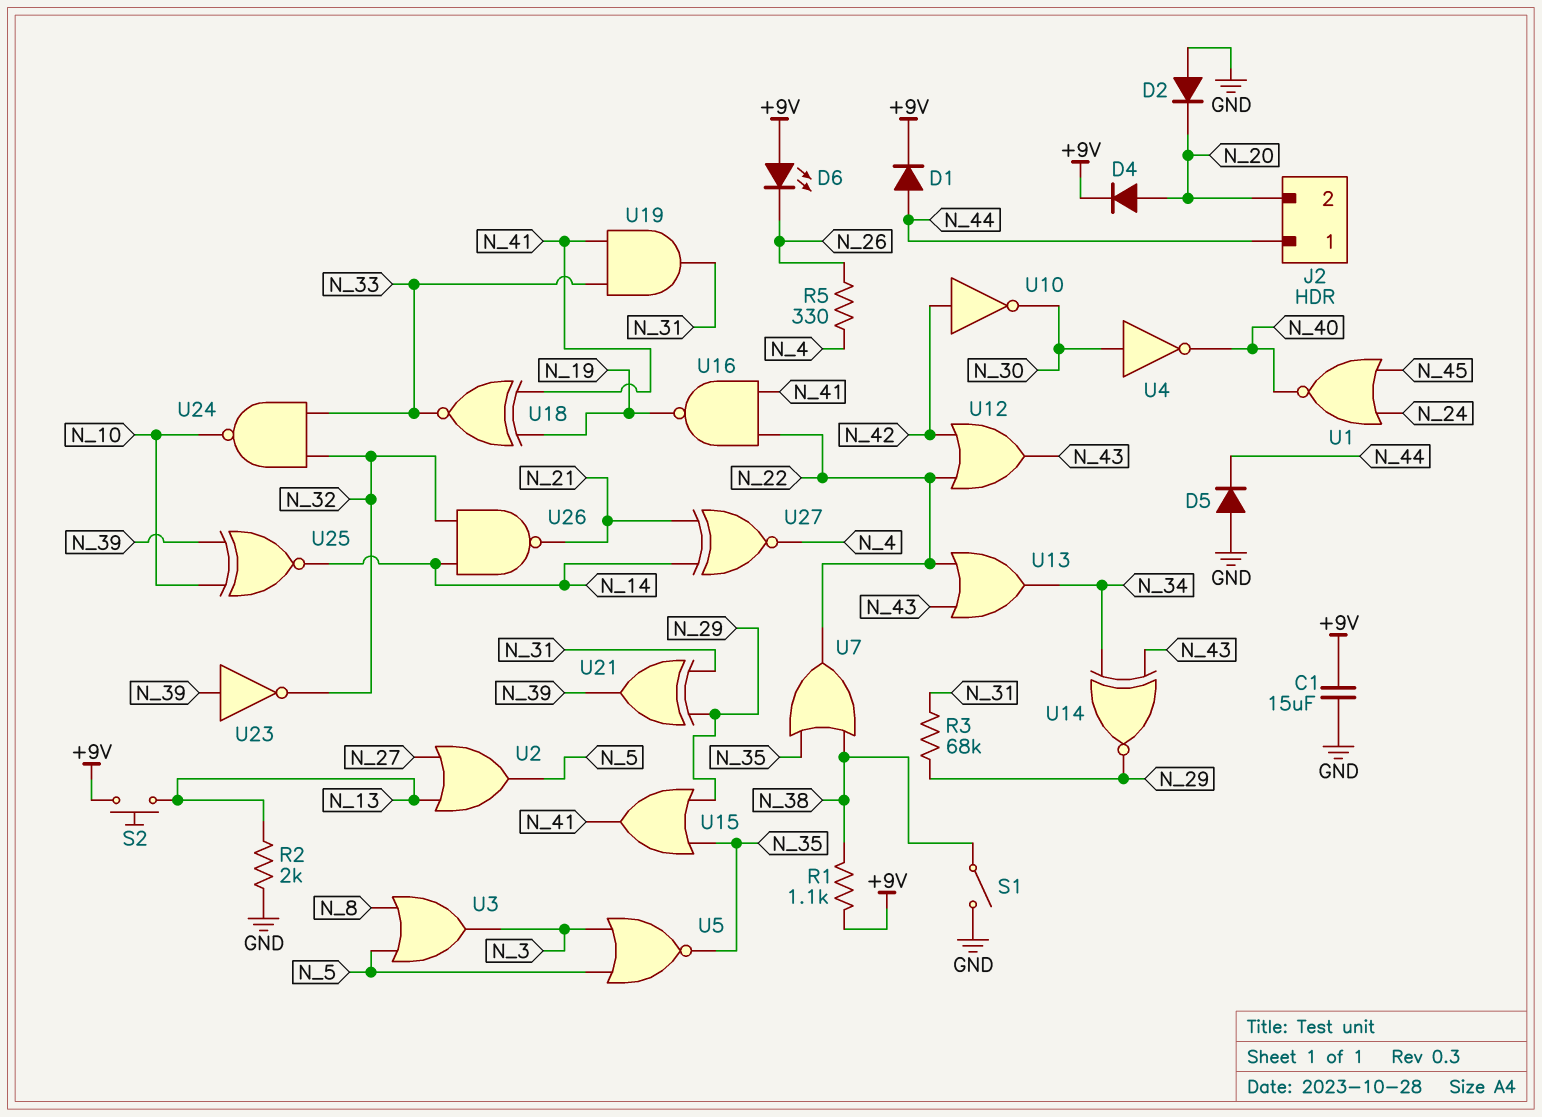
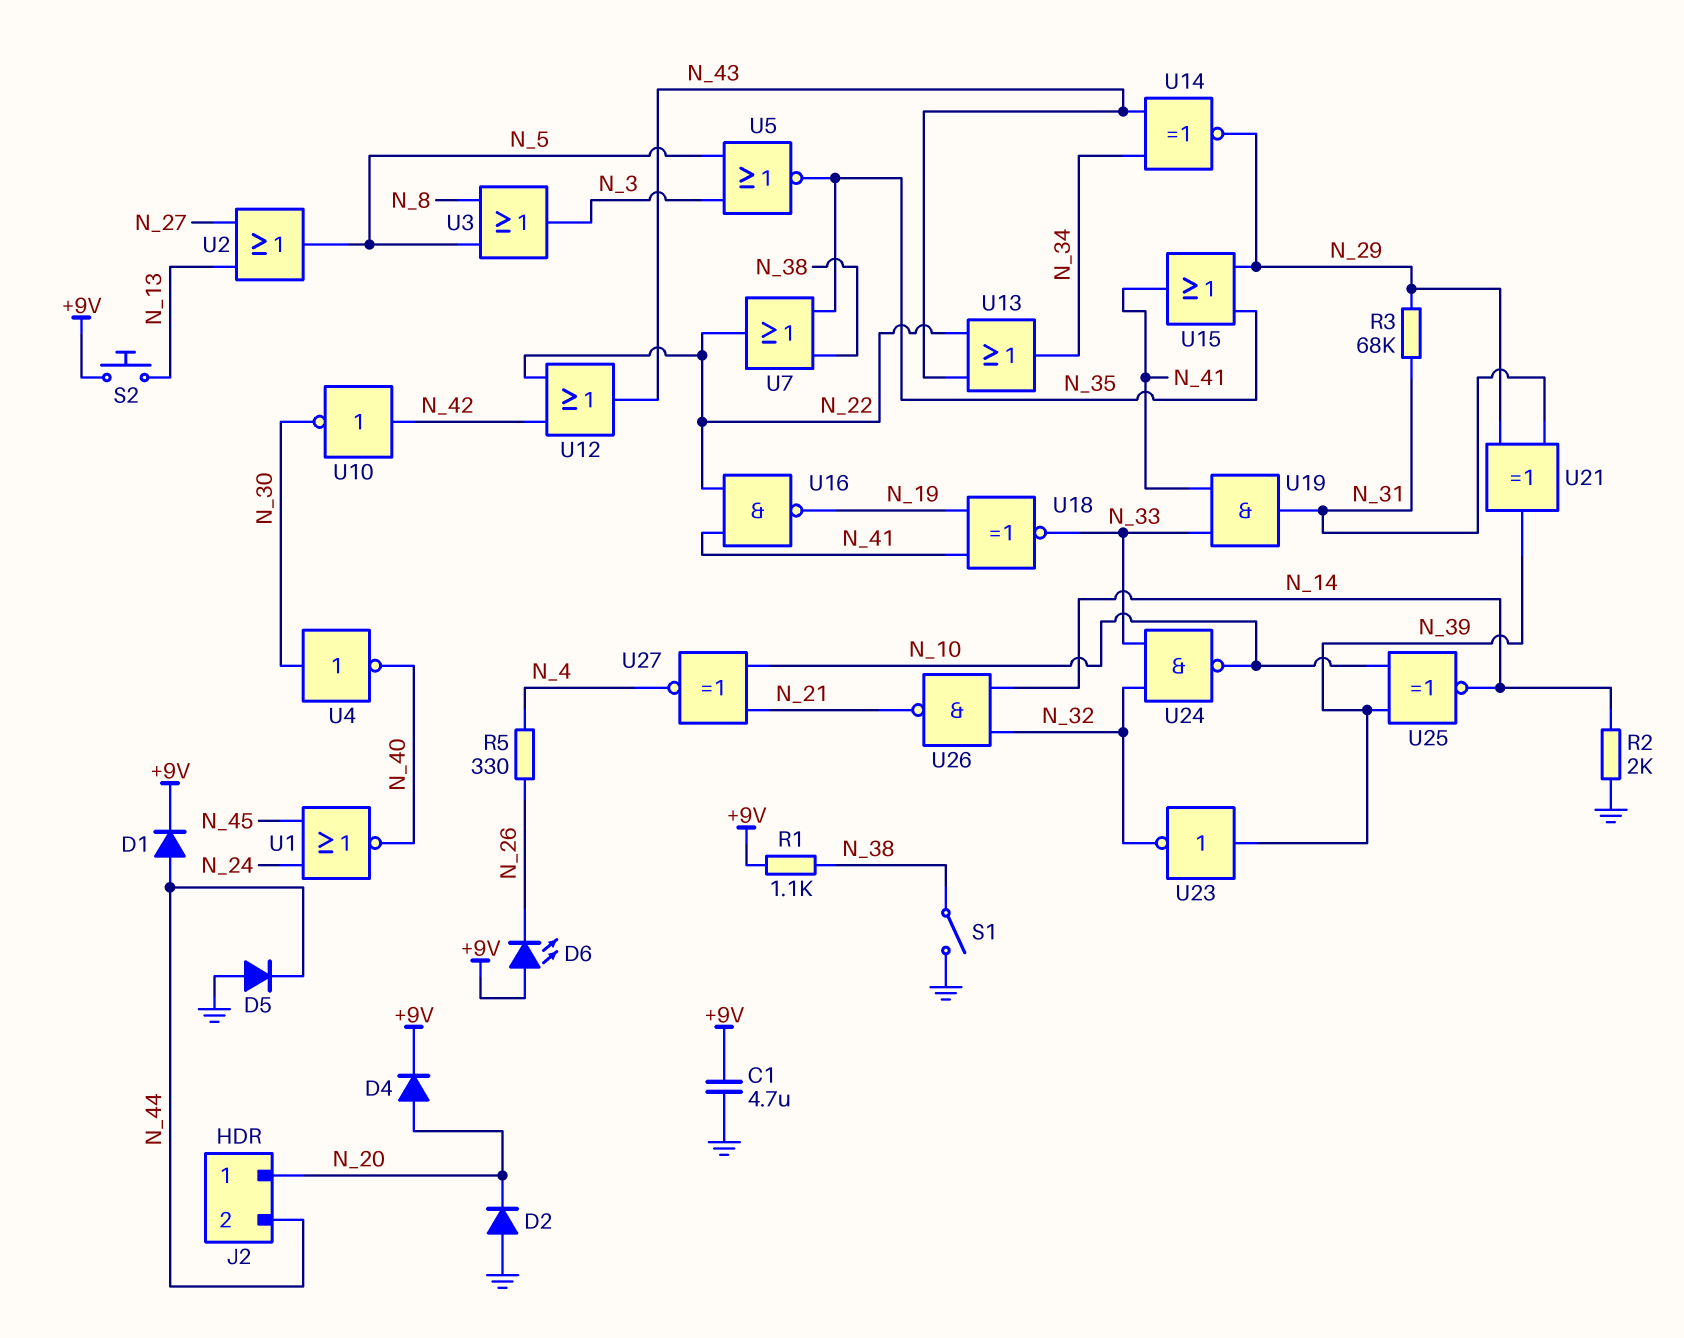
C1: 15uF (+9V, GND) -> 4.7uF (+9V, GND)
J2 pin 1: N_44 -> N_20
J2 pin 2: N_20 -> N_44
R2: 2k (GND, N_13) -> 2k (GND, N_14)
U27: XNOR (in N_14, in N_21, out N_4) -> XNOR (in N_10, in N_21, out N_4)

